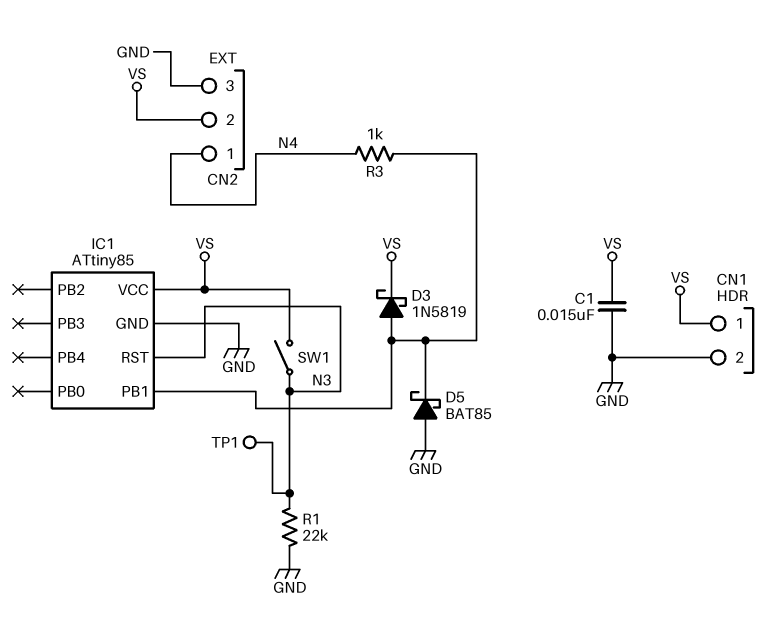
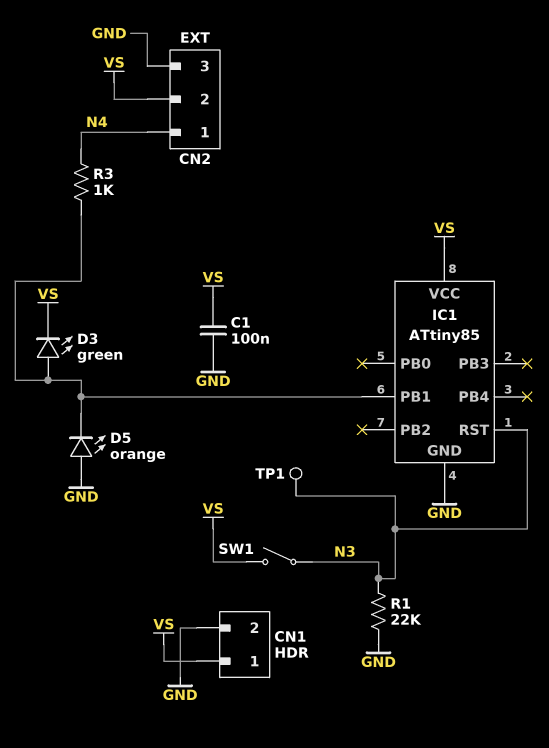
C1: 15nF (GND, VS) -> 100nF (GND, VS)
D3: schottky 1N5819 (A IC1/PB1, K VS) -> LED green (A IC1/PB1, K VS)
D5: schottky BAT85 (A GND, K IC1/PB1) -> LED orange (A GND, K IC1/PB1)

